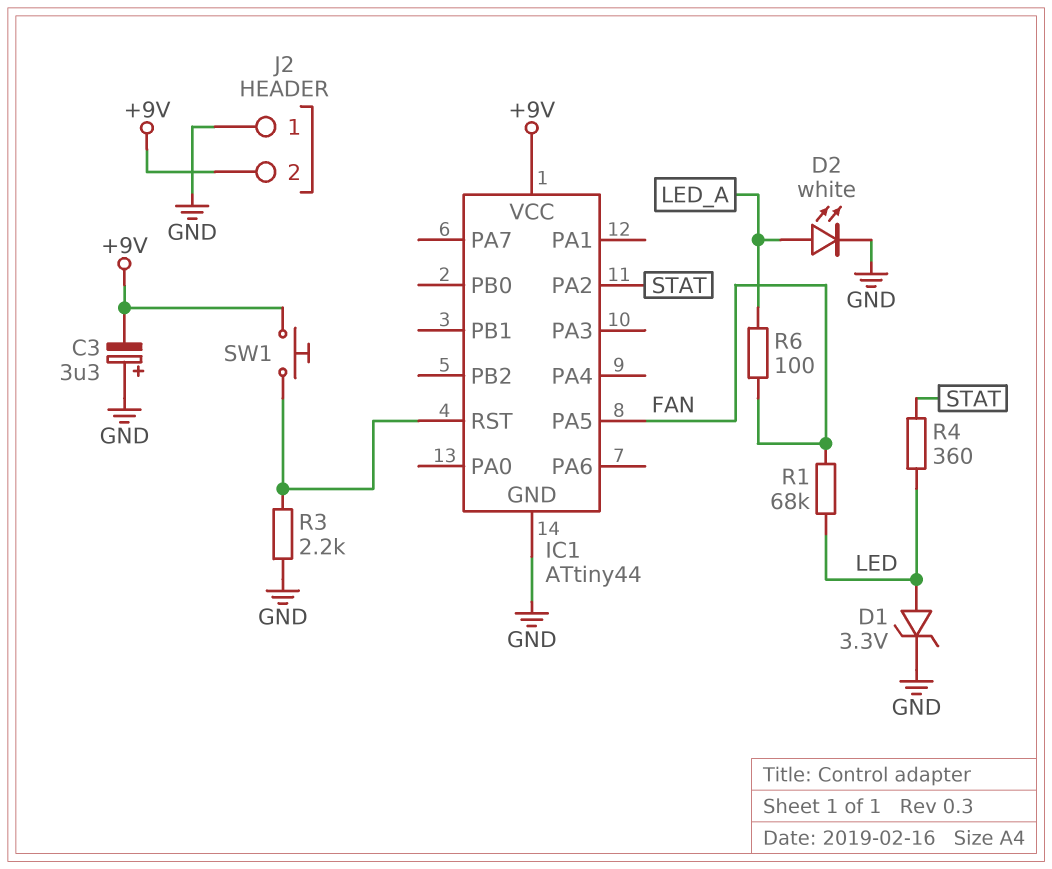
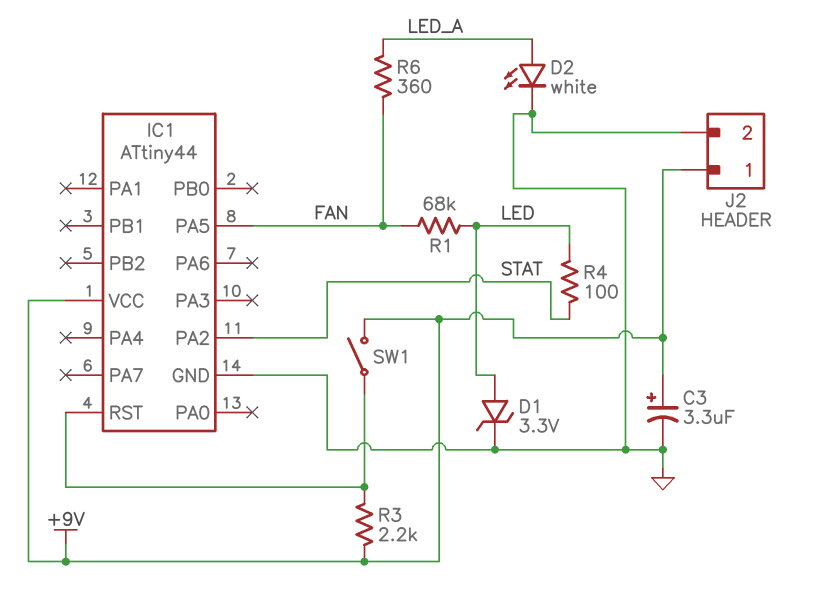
C3: 3.3uF (plus GND, minus +9V) -> 3.3uF (plus +9V, minus GND)
J2 pin 1: GND -> +9V
J2 pin 2: +9V -> GND
R3: 2.2k (GND, IC1/RST) -> 2.2k (+9V, IC1/RST)
R4: 360 (LED, STAT) -> 100 (LED, STAT)
R6: 100 (FAN, LED_A) -> 360 (FAN, LED_A)
SW1: button (+9V, IC1/RST) -> switch (+9V, IC1/RST)

